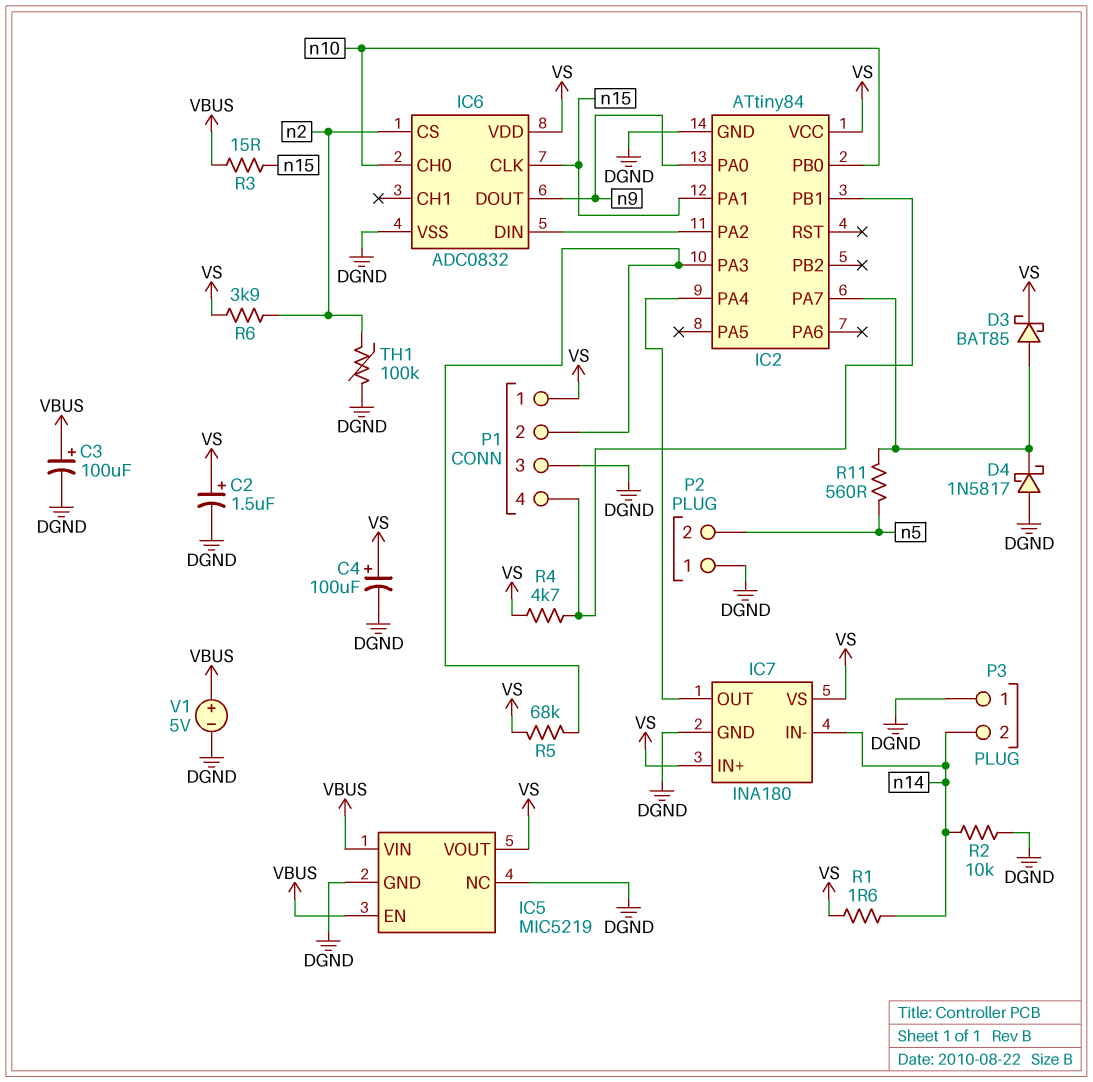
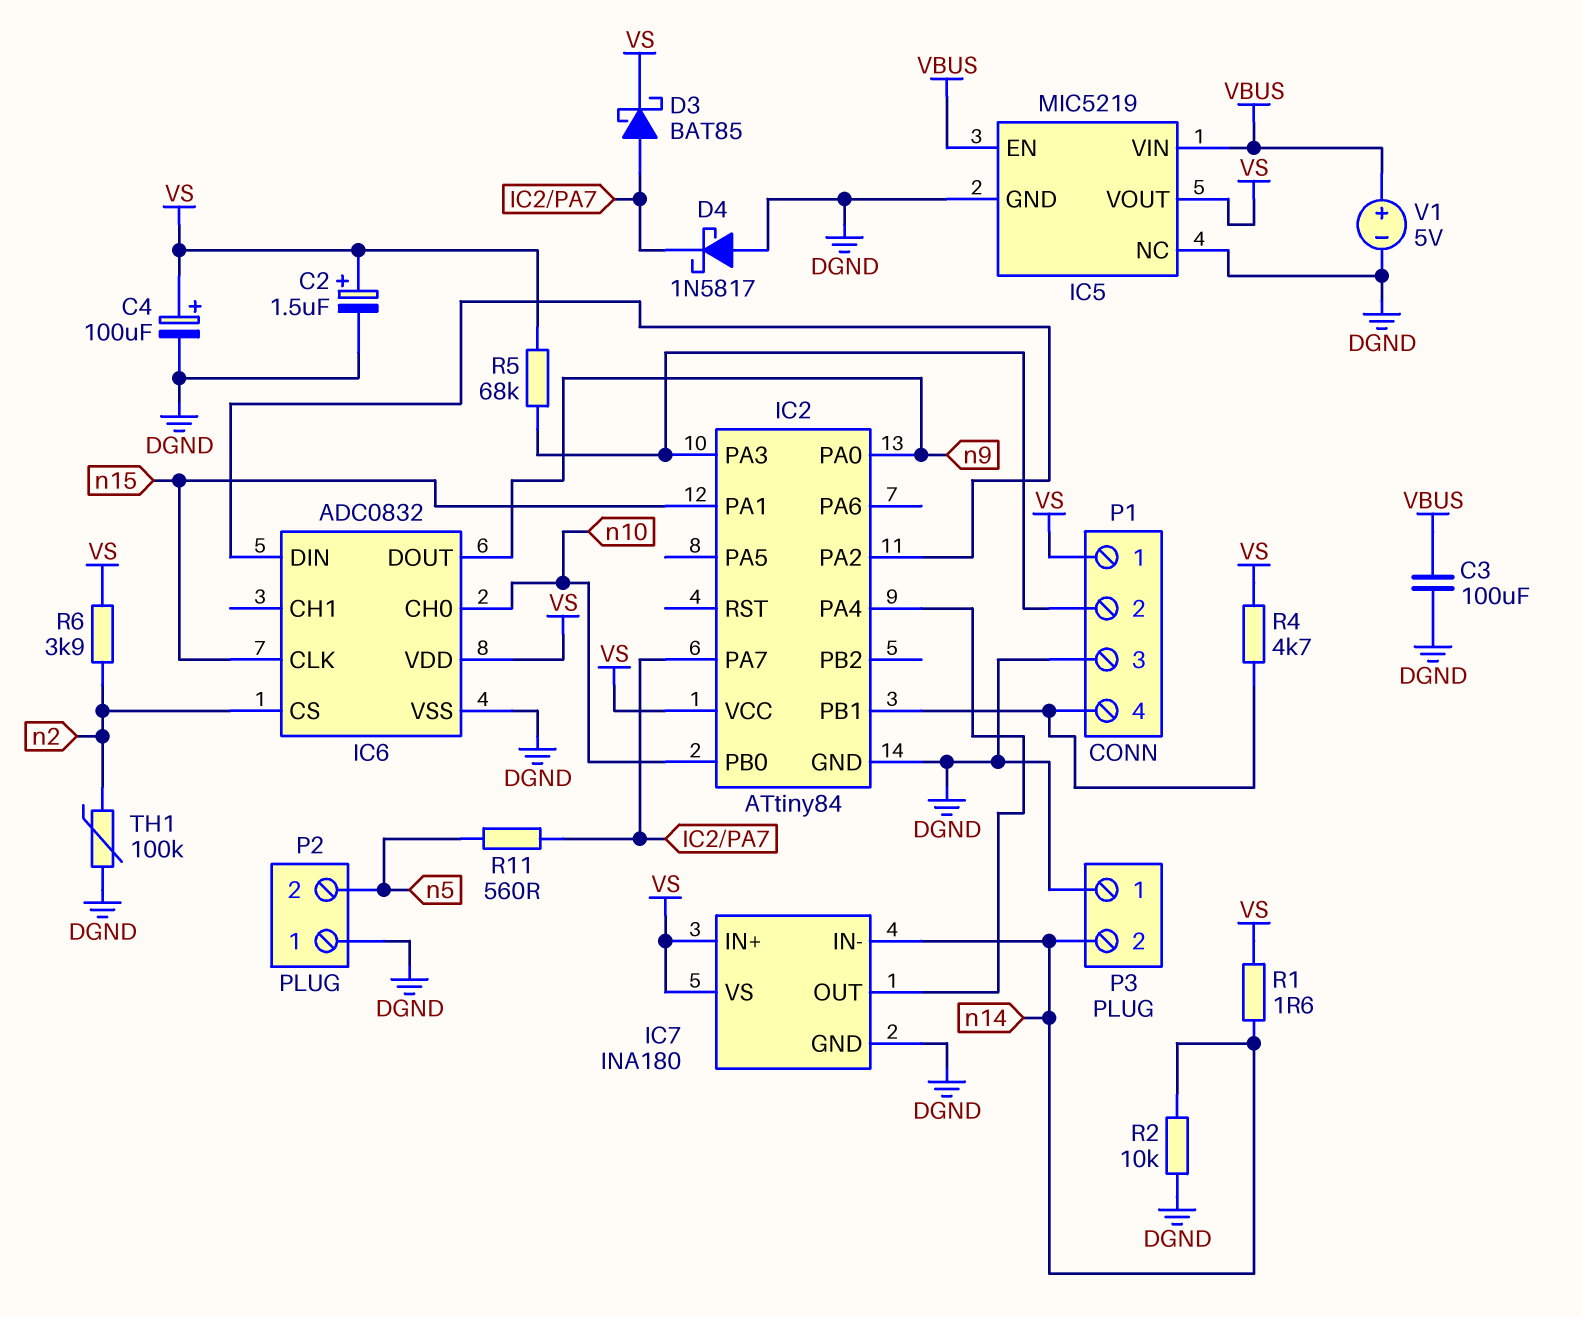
C3: 100uF (plus VBUS, minus DGND) -> 100uF (DGND, VBUS)
R3: 15 (VBUS, n15) -> none

